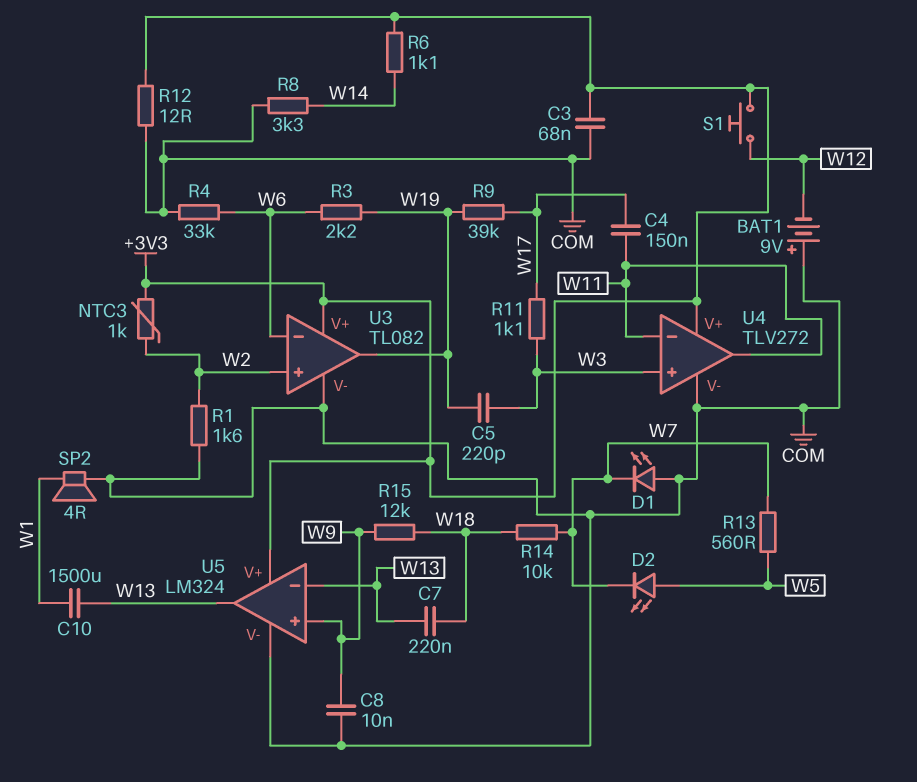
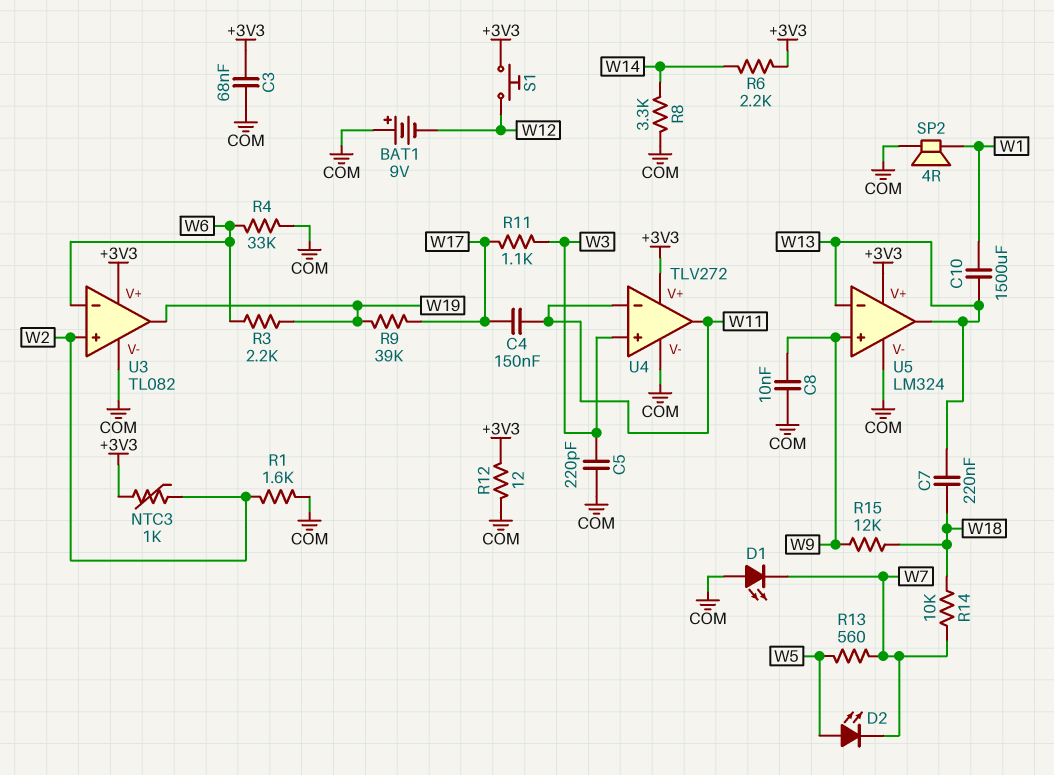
C5: 220pF (W3, W19) -> 220pF (COM, W3)
R6: 1.1k (+3V3, W14) -> 2.2k (+3V3, W14)

